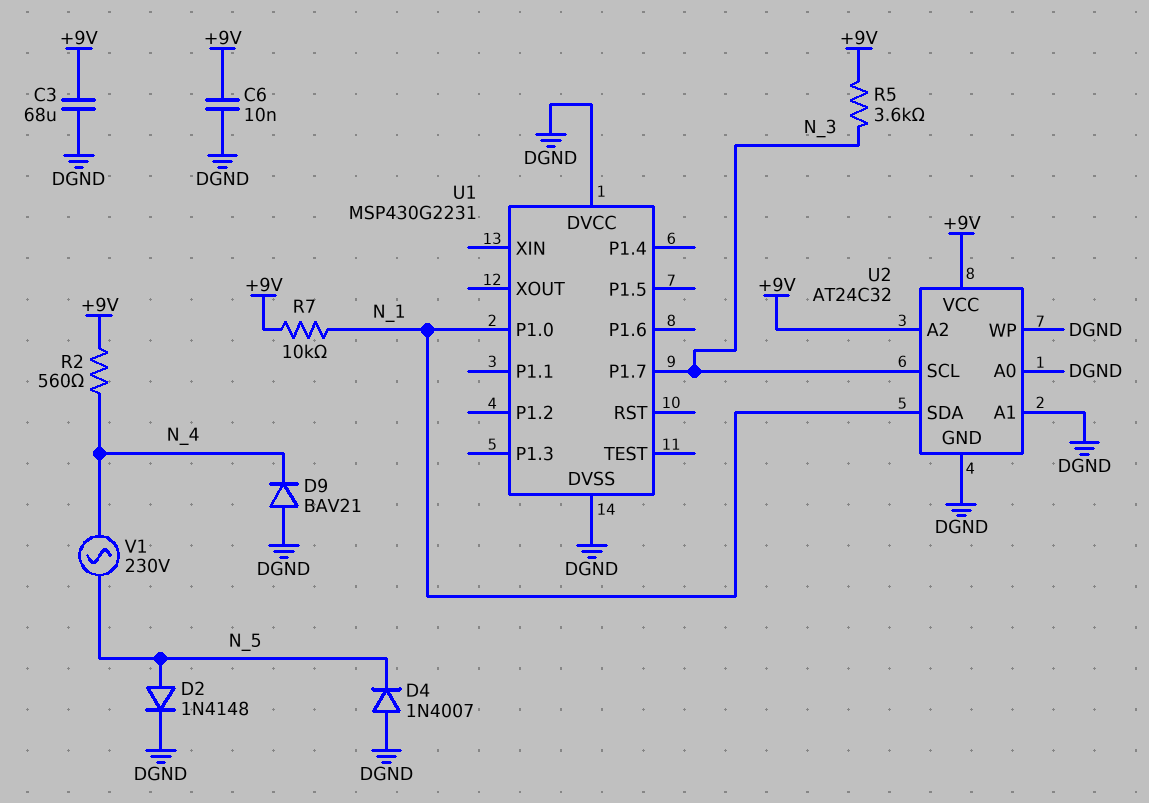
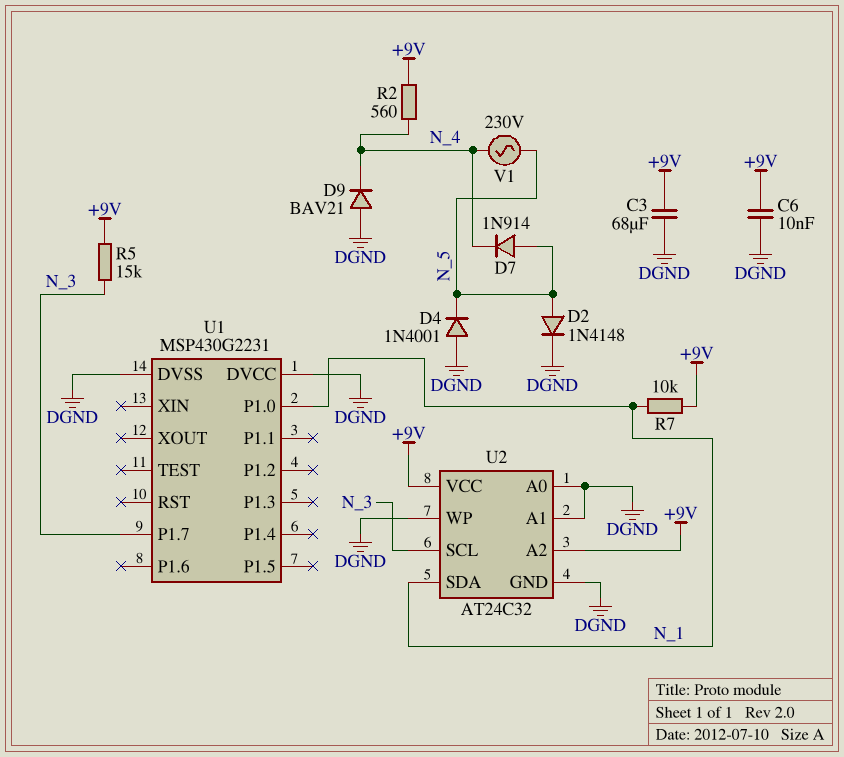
D4: diode 1N4007 (A DGND, K N_5) -> diode 1N4001 (A DGND, K N_5)
D7: none -> diode 1N914 (A N_5, K N_4)
R5: 3.6k (+9V, N_3) -> 15k (+9V, N_3)

